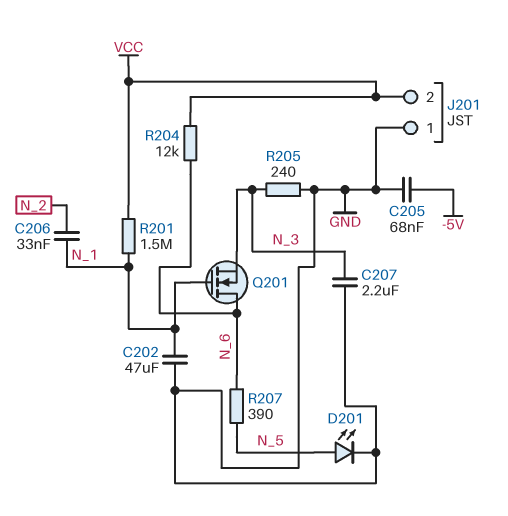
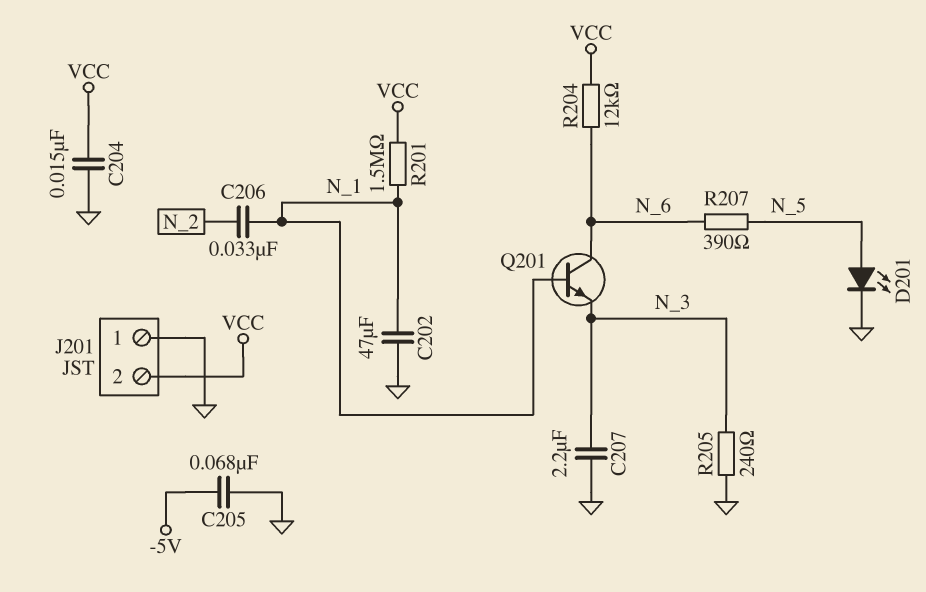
C204: none -> 15nF (GND, VCC)
Q201: NMOS (G N_1, D N_6, S N_3) -> NPN (B N_1, C N_6, E N_3)

